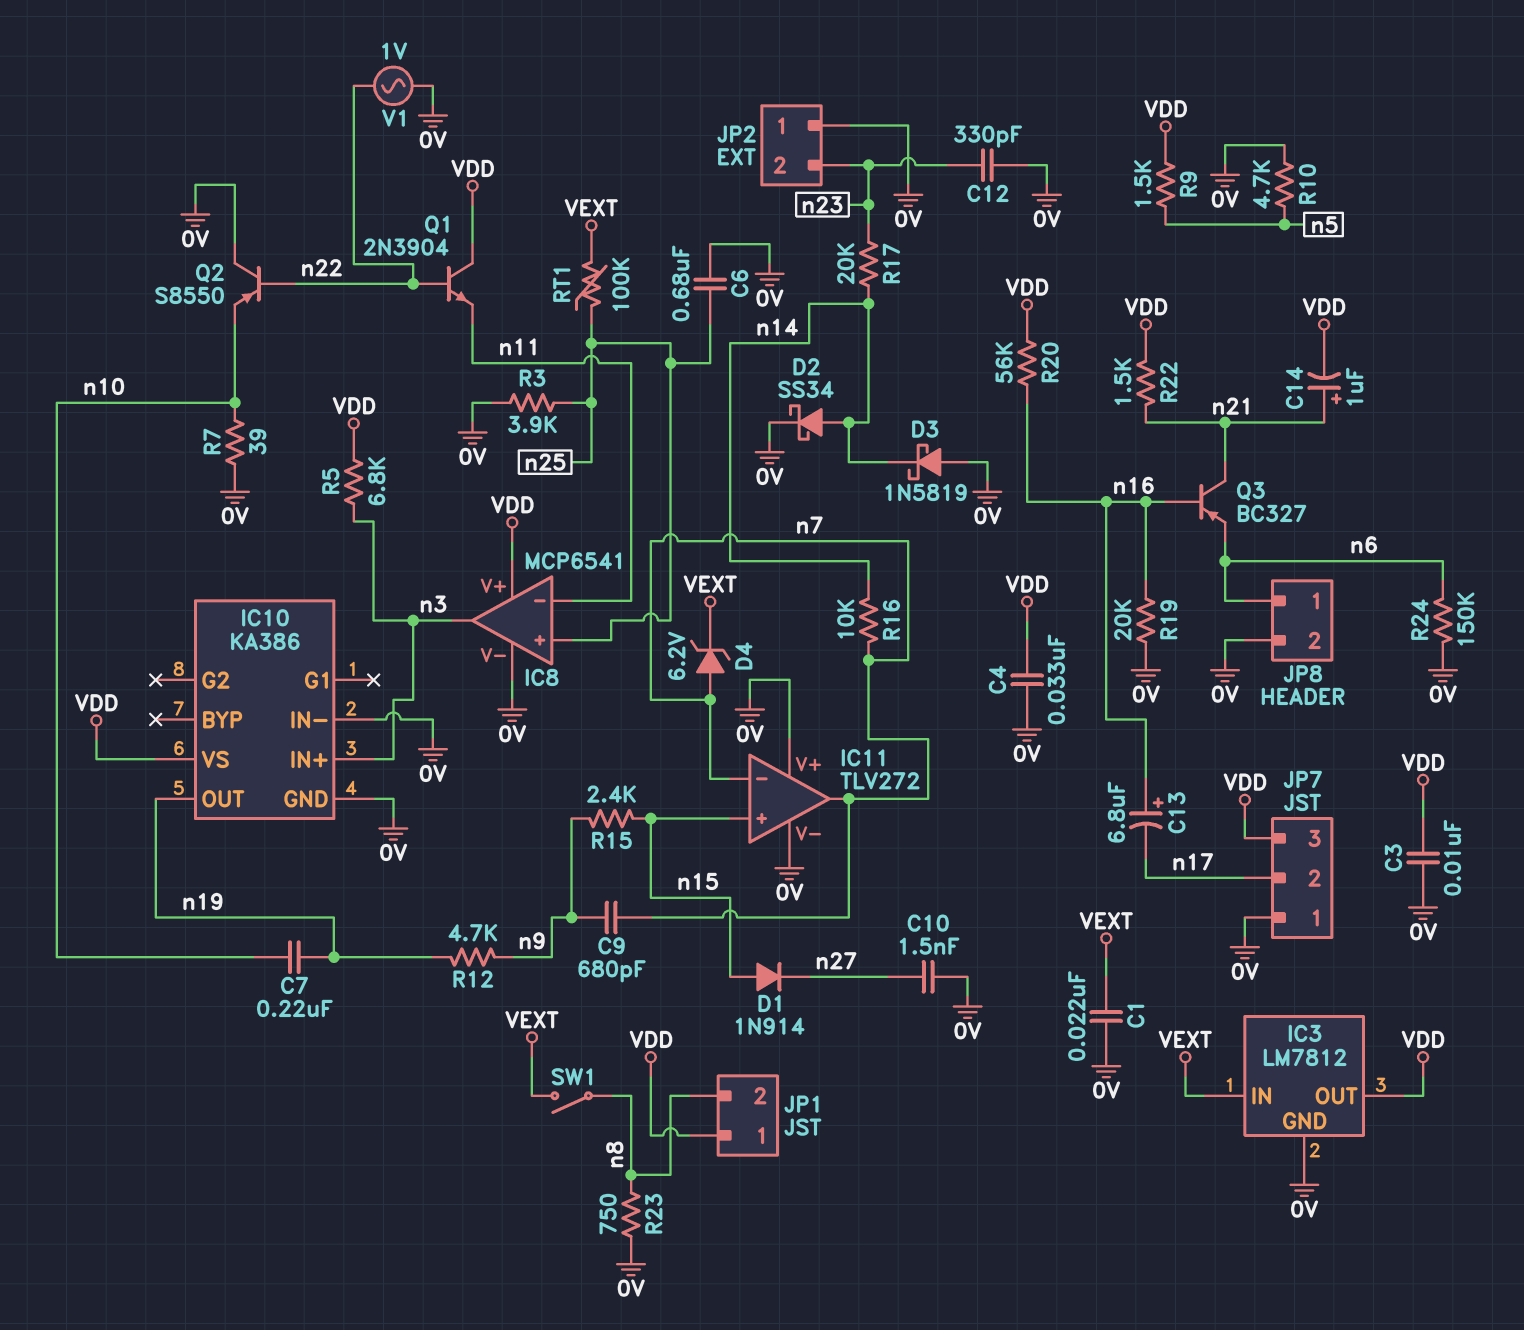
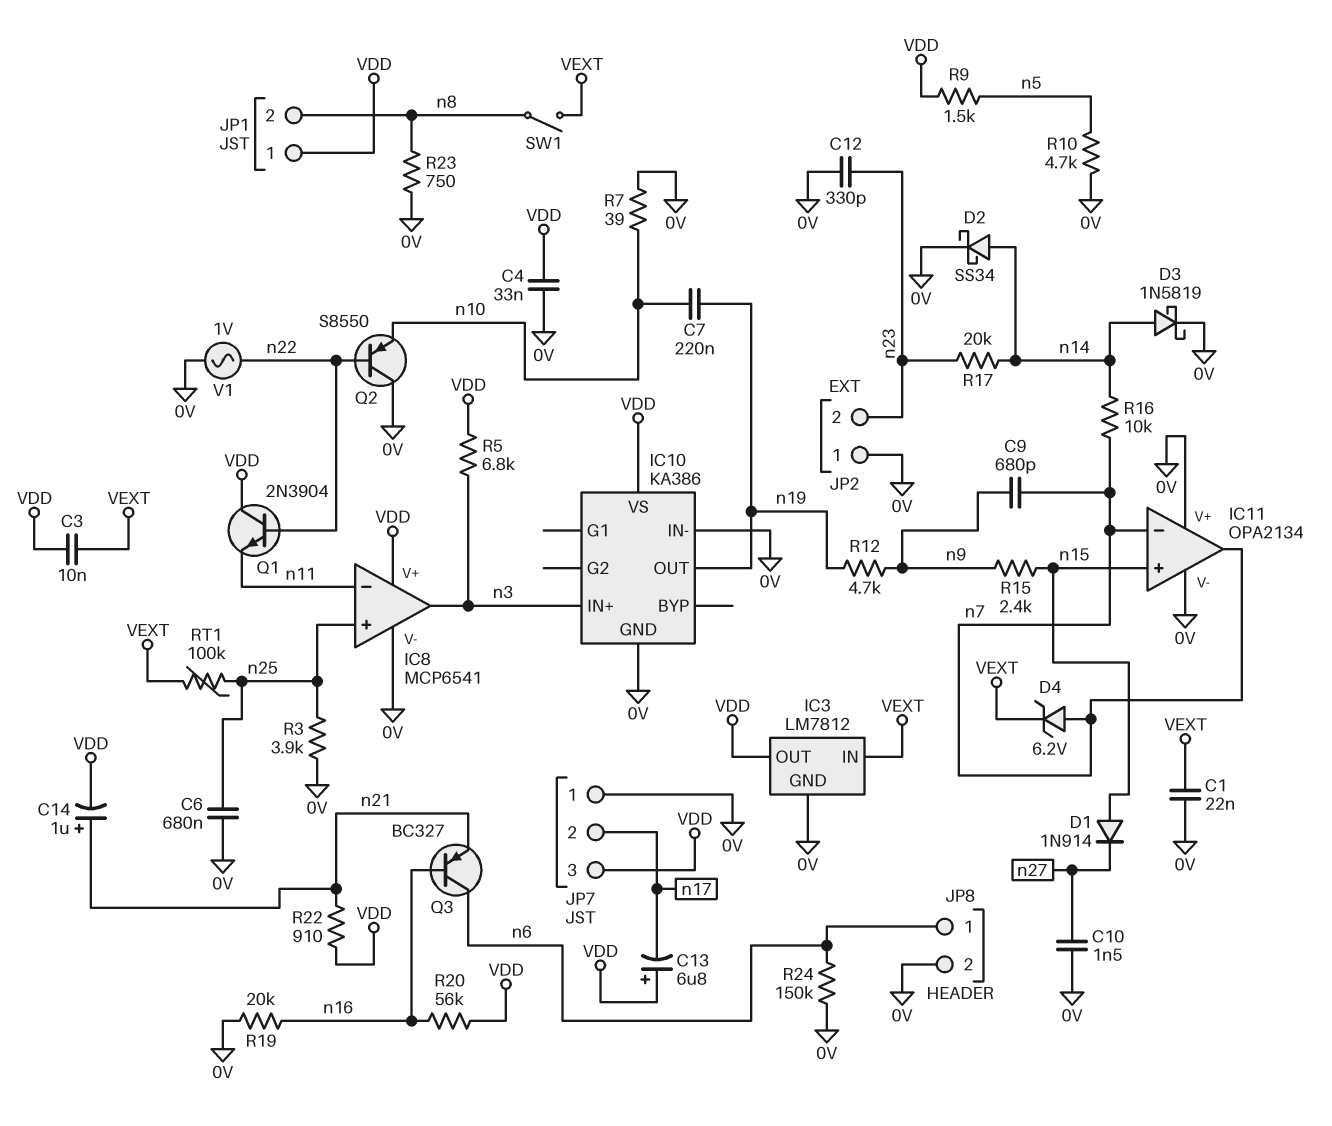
C3: 10nF (0V, VDD) -> 10nF (VDD, VEXT)
C13: 6.8uF (plus n16, minus n17) -> 6.8uF (plus VDD, minus n17)
D3: schottky 1N5819 (A 0V, K n14) -> schottky 1N5819 (A n14, K 0V)
IC11: TLV272 -> OPA2134
Q3: PNP BC327 (B n16, C n21, E n6) -> PNP BC327 (B n16, C n6, E n21)
R22: 1.5k (VDD, n21) -> 910 (VDD, n21)

